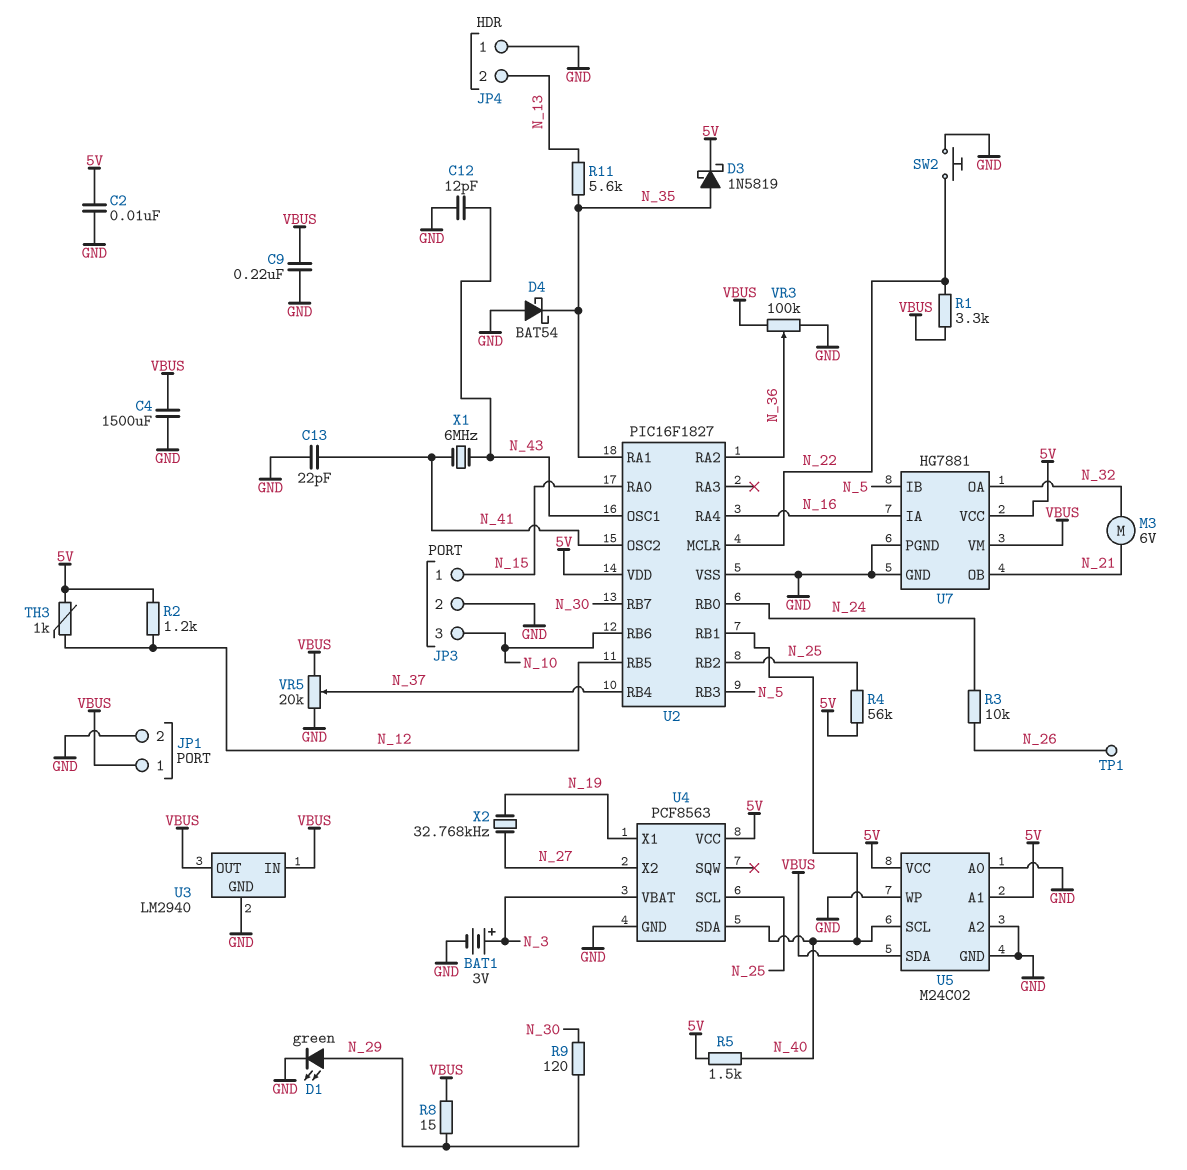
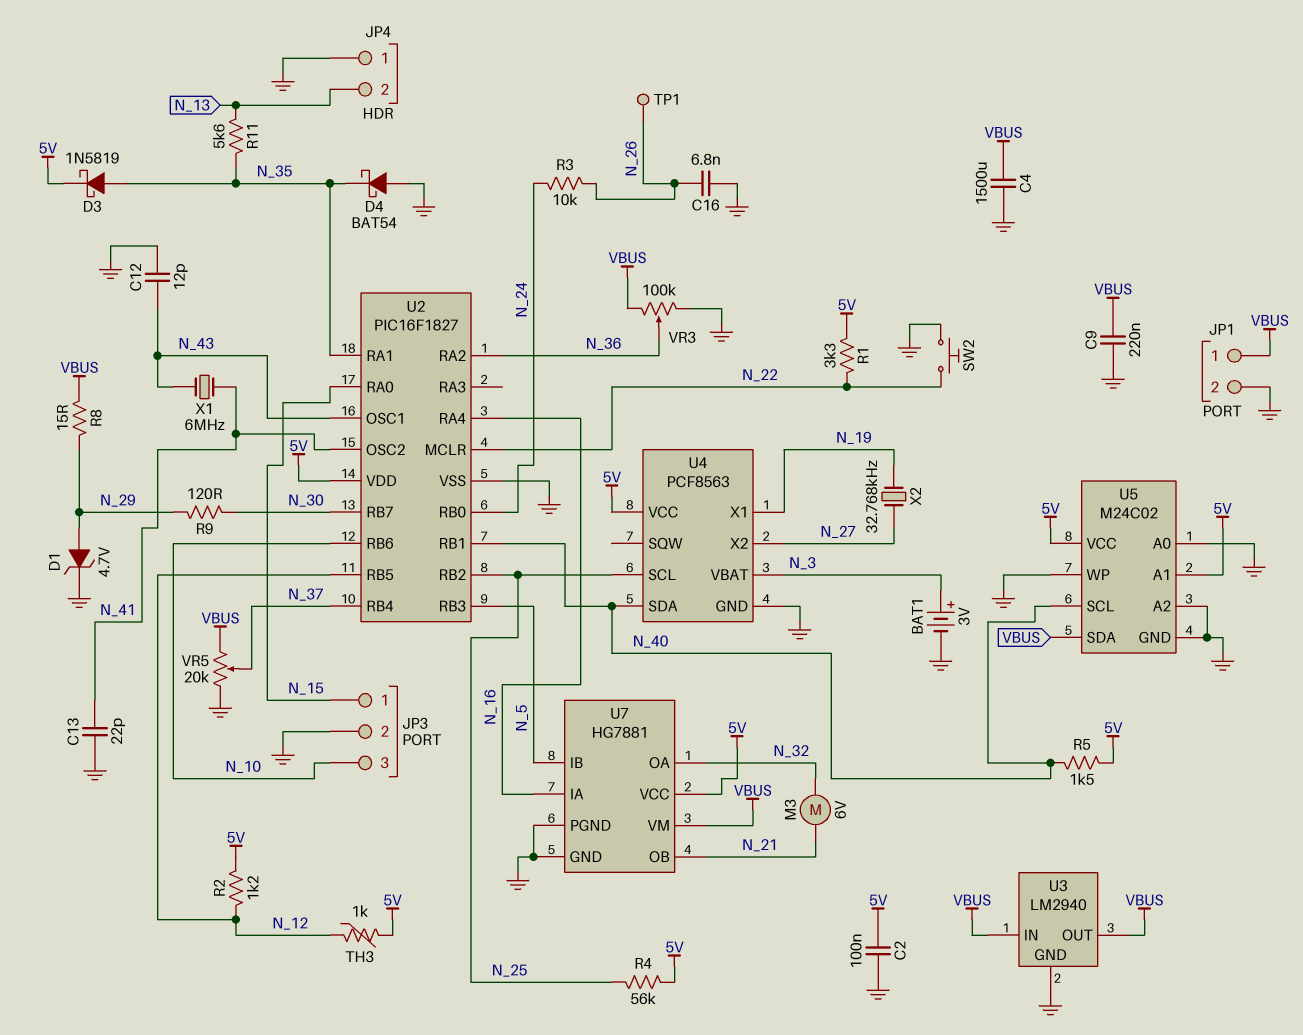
C2: 10nF (5V, GND) -> 100nF (5V, GND)
C16: none -> 6.8nF (GND, N_26)
D1: LED green (A N_29, K GND) -> zener 4.7V (A N_29, K GND)
R1: 3.3k (N_22, VBUS) -> 3.3k (5V, N_22)

